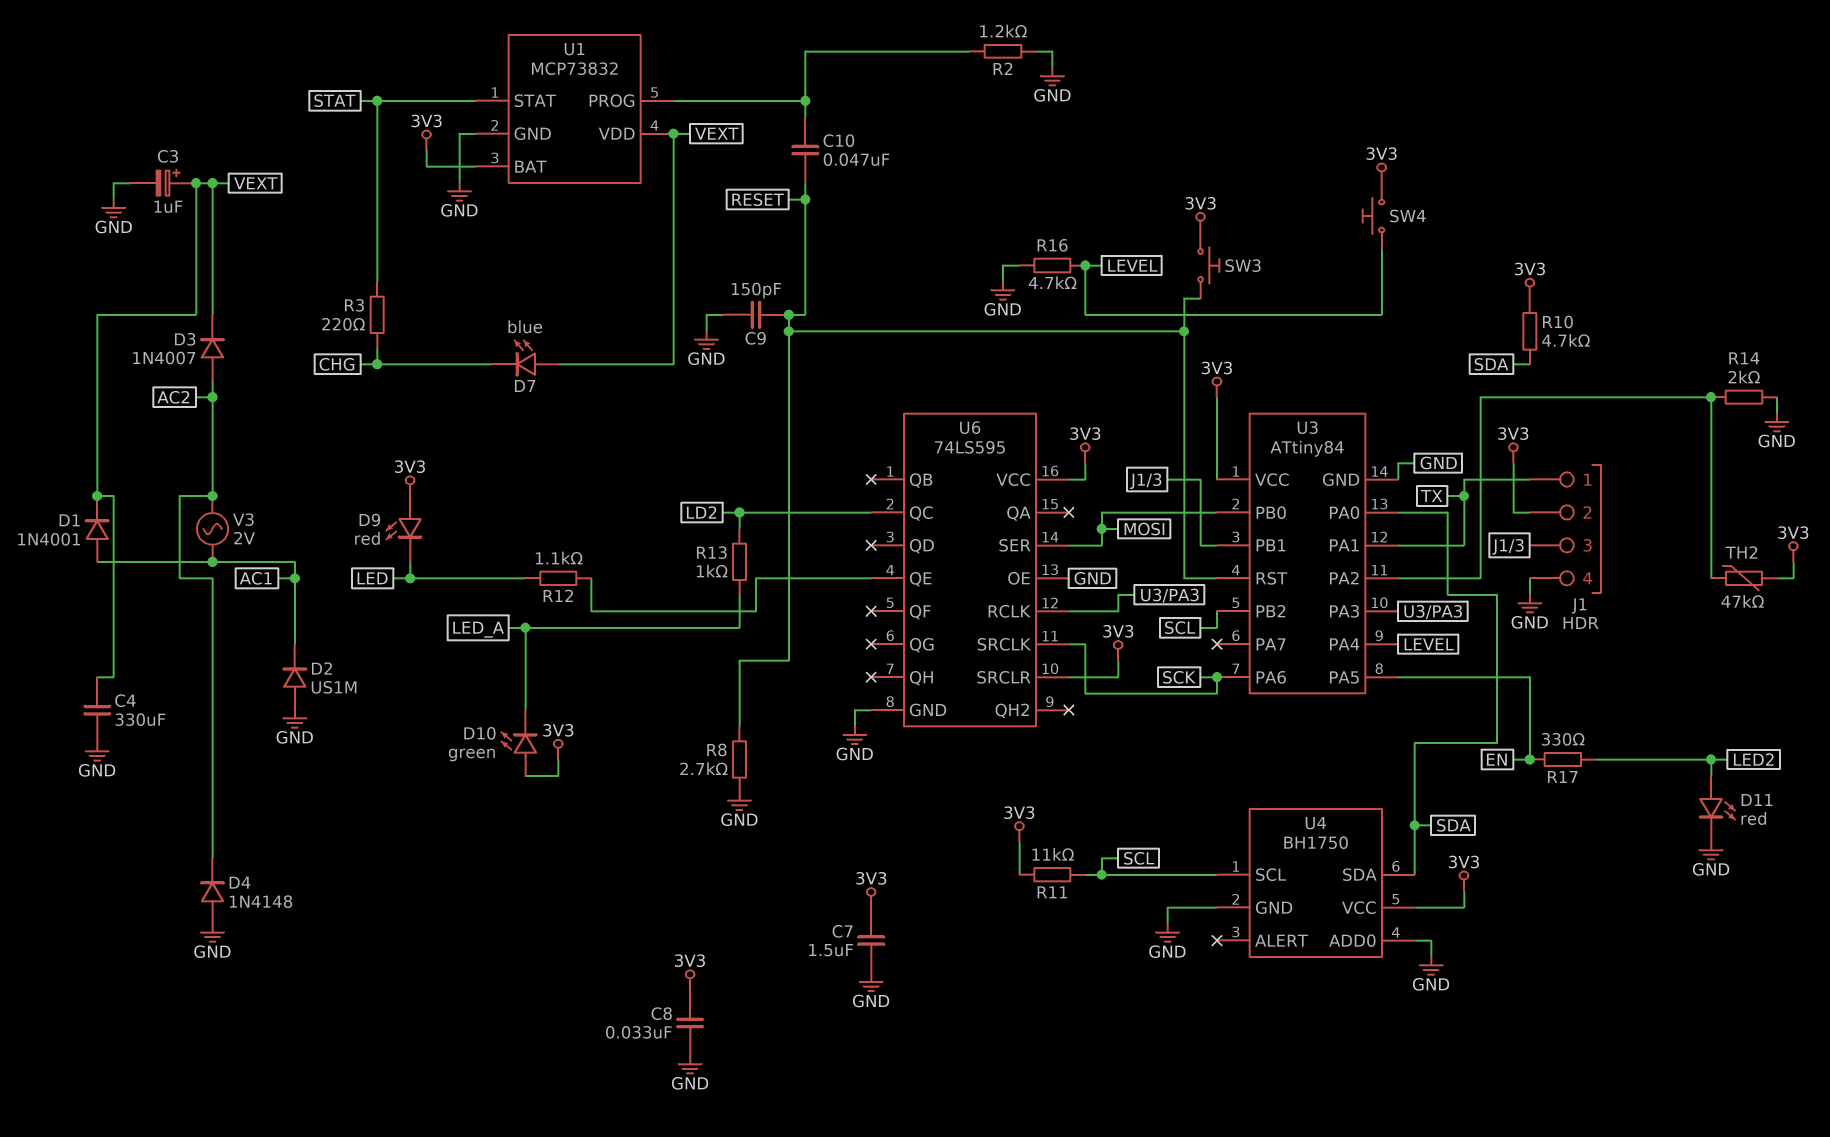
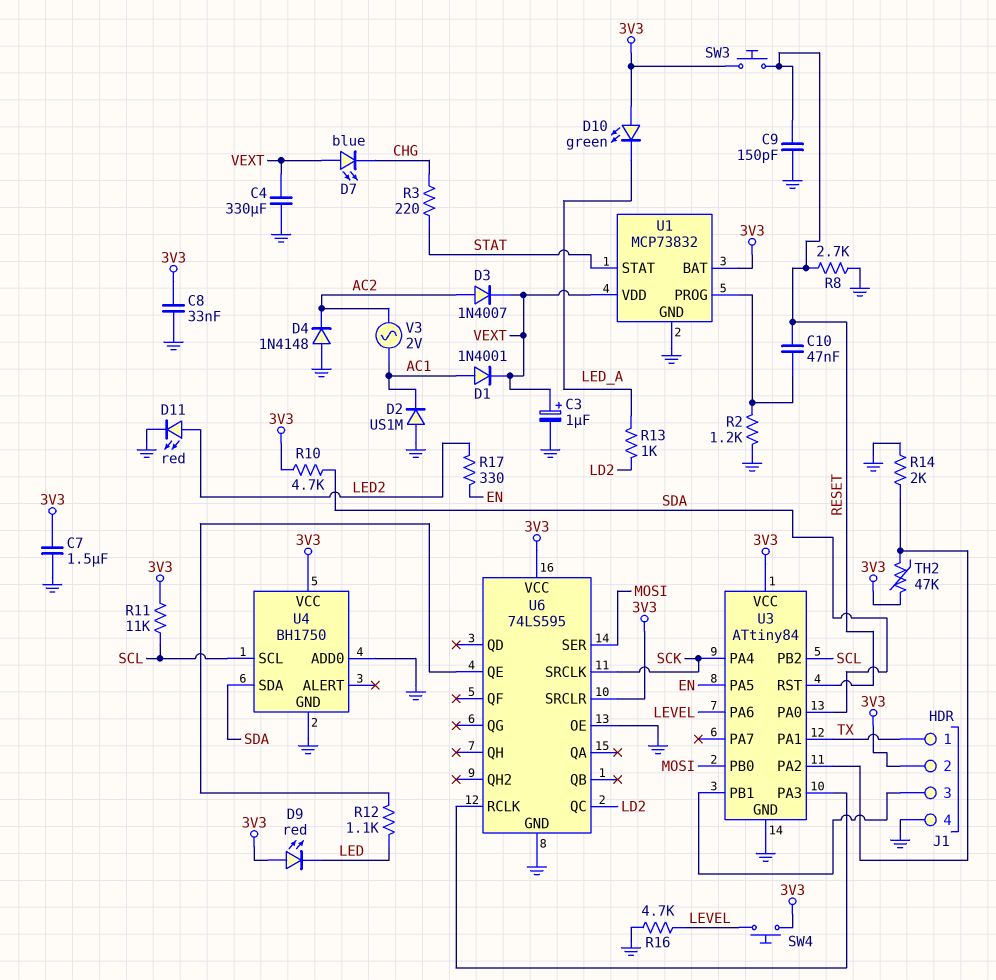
U3 pin PA4: LEVEL -> SCK
U3 pin PA6: SCK -> LEVEL

